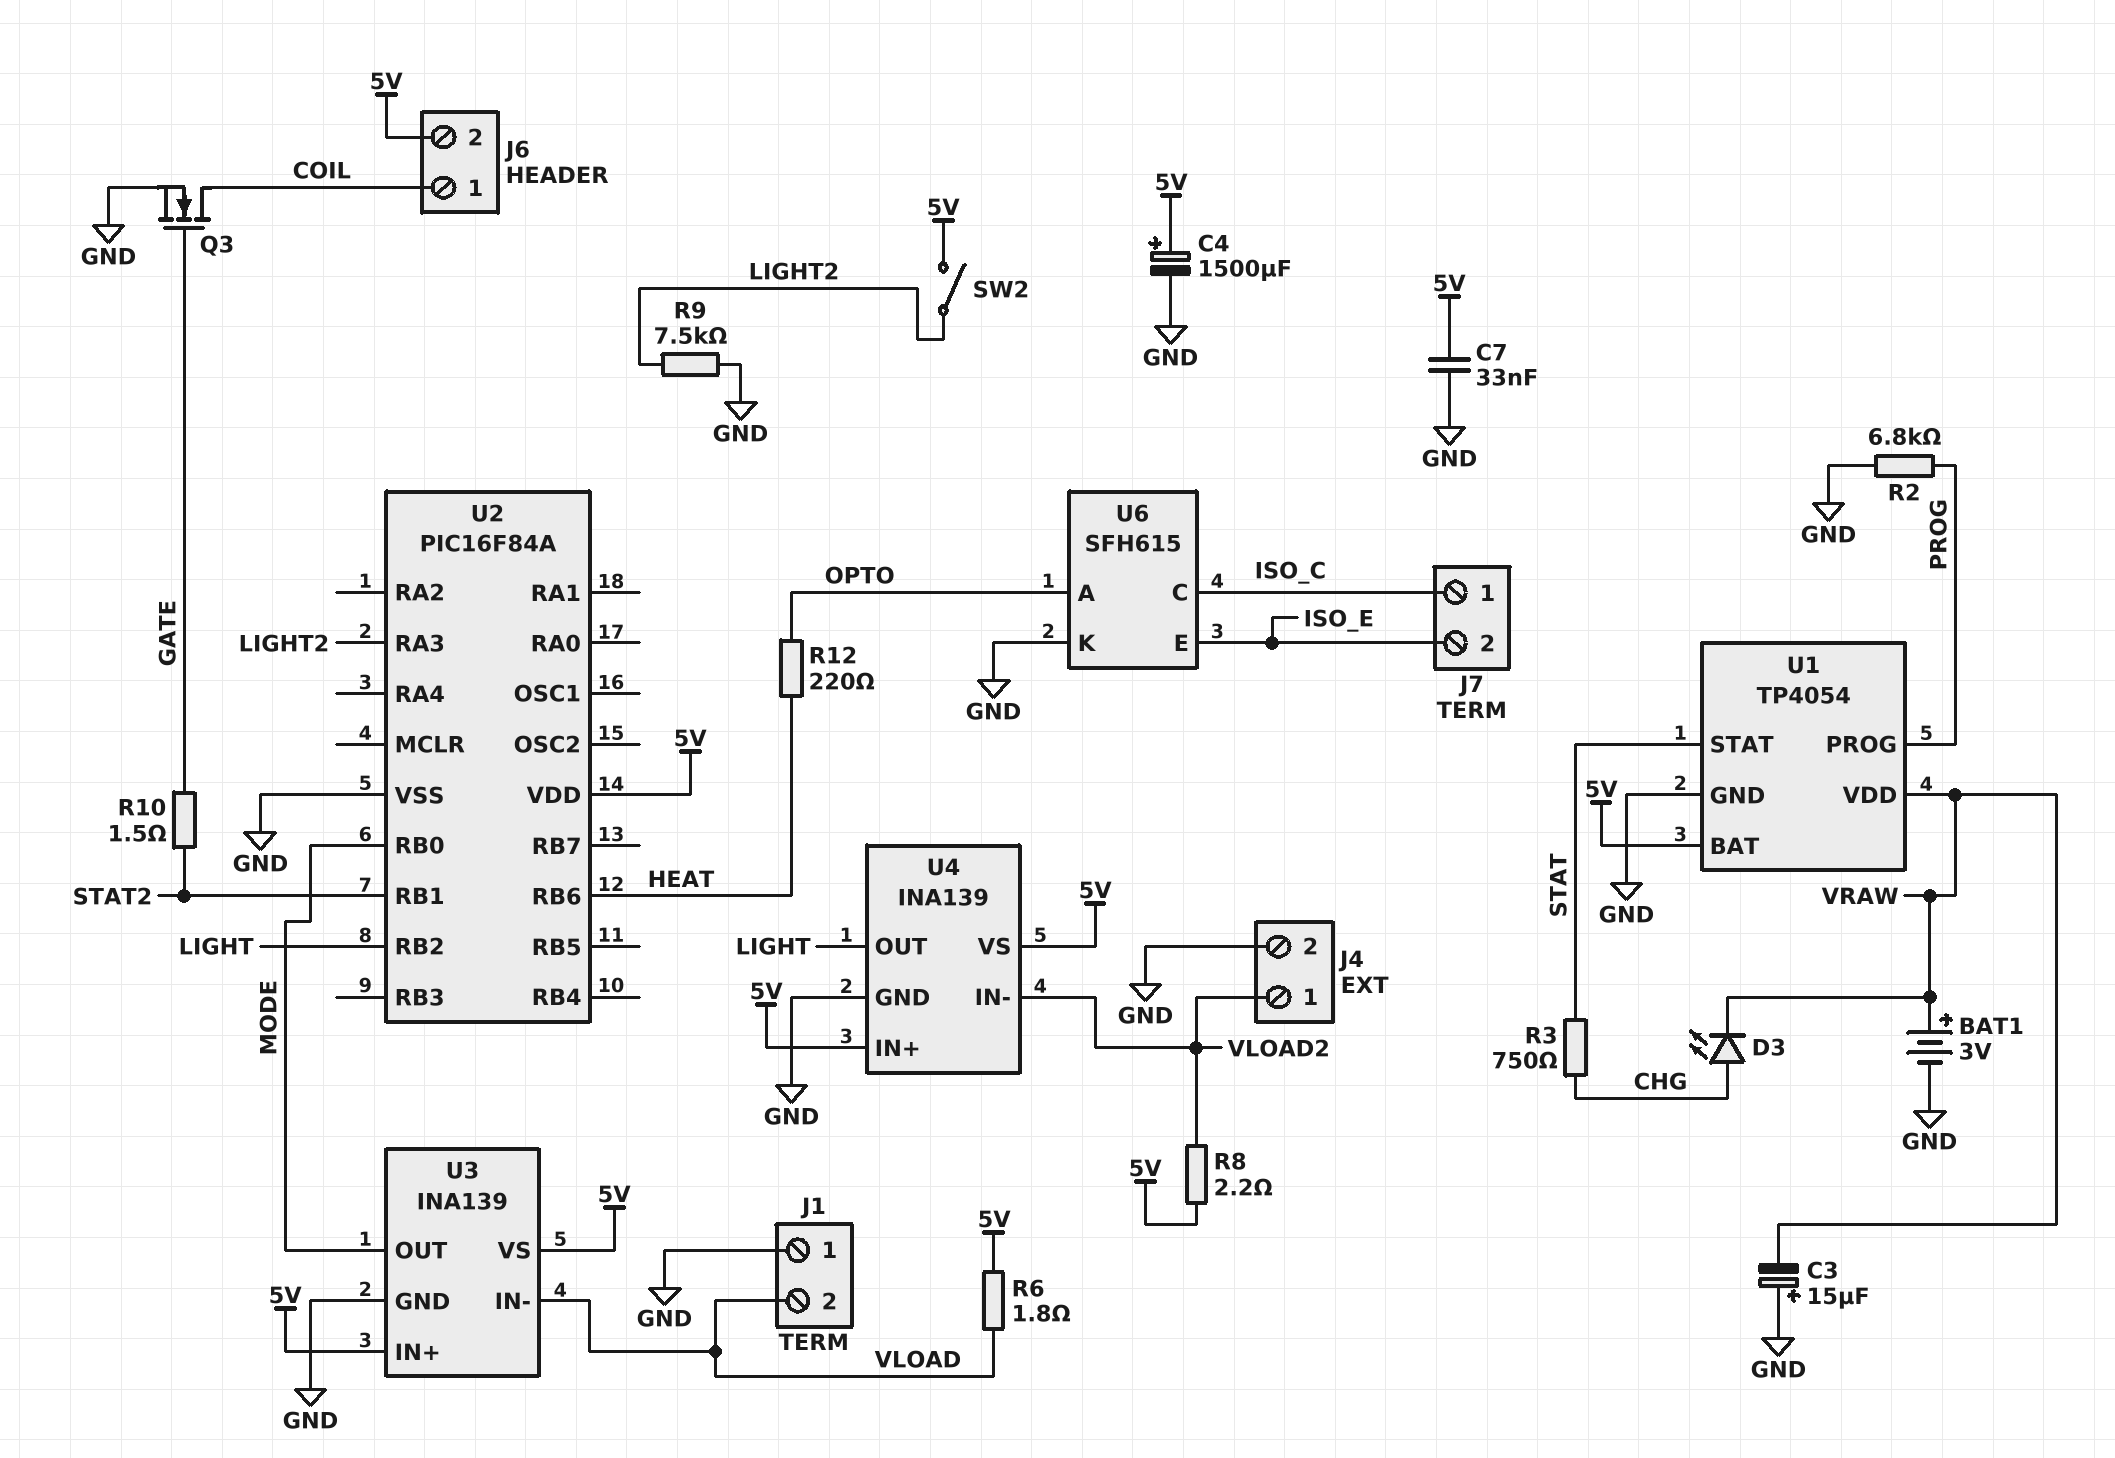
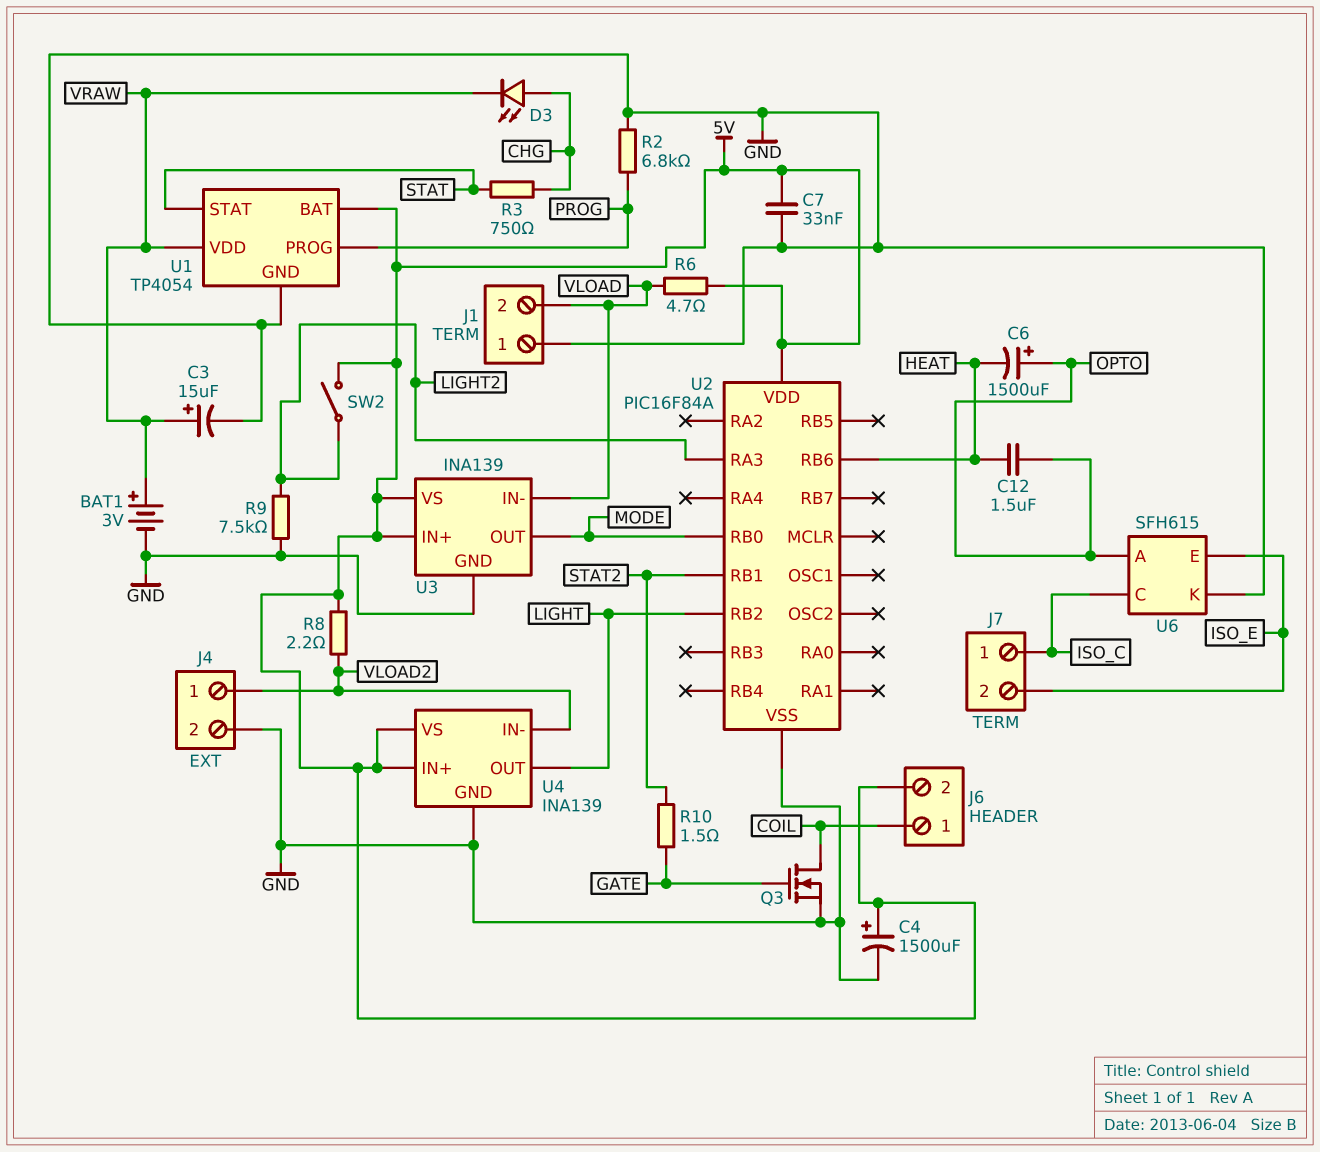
C3: 15uF (plus GND, minus VRAW) -> 15uF (plus VRAW, minus GND)
C6: none -> 1500uF (plus OPTO, minus HEAT)
C12: none -> 1.5uF (HEAT, OPTO)
R6: 1.8 (5V, VLOAD) -> 4.7 (5V, VLOAD)
R12: 220 (HEAT, OPTO) -> none

